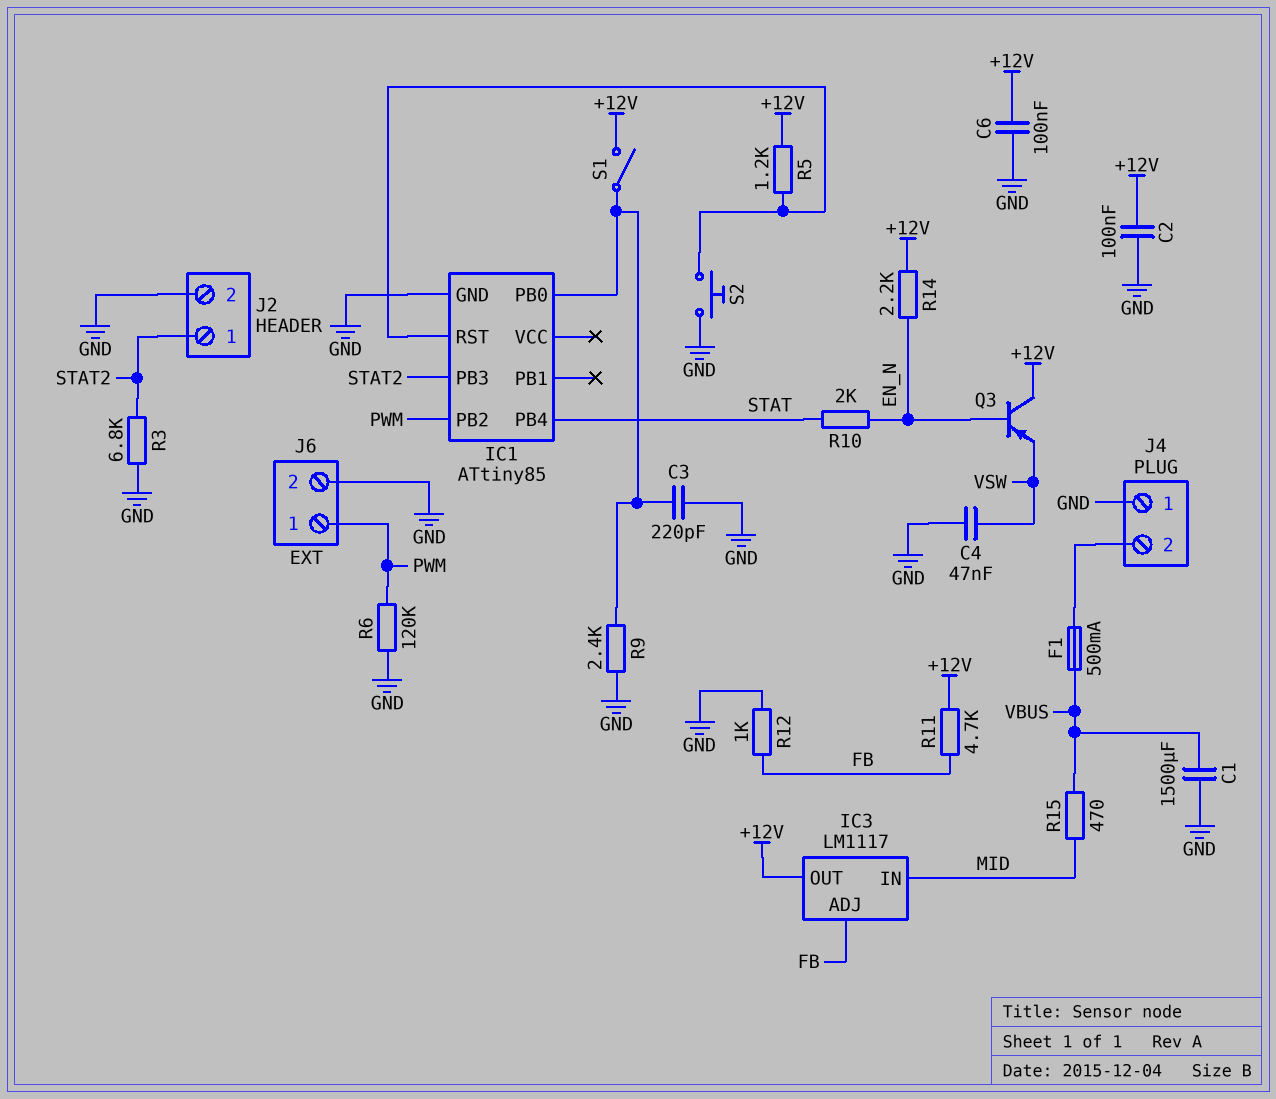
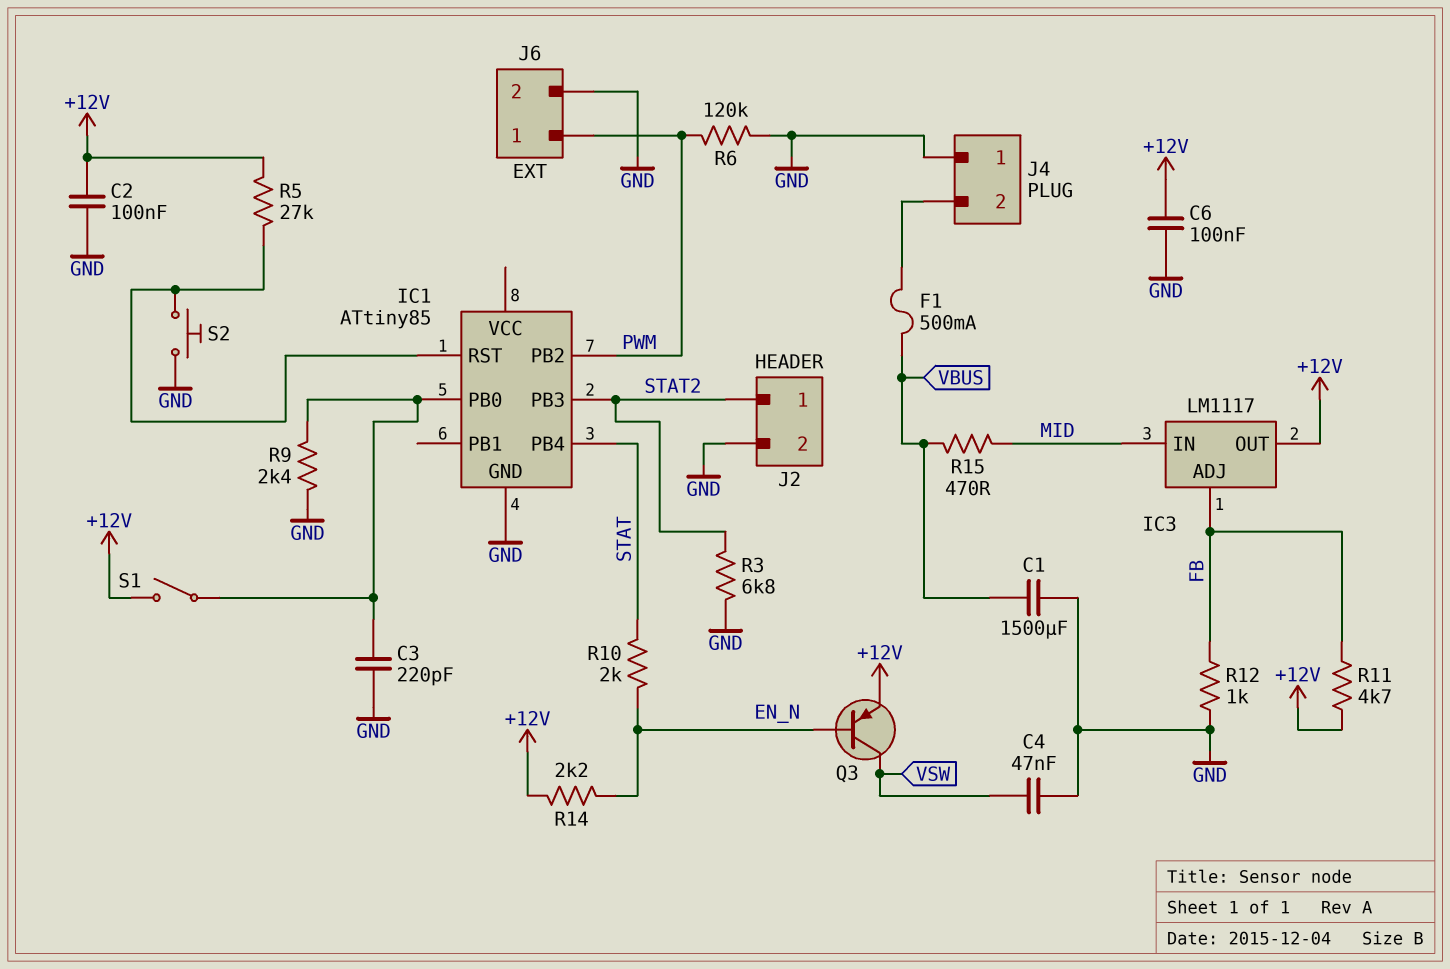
Q3: PNP (B EN_N, C +12V, E VSW) -> PNP (B EN_N, C VSW, E +12V)
R5: 1.2k (+12V, IC1/RST) -> 27k (+12V, IC1/RST)

